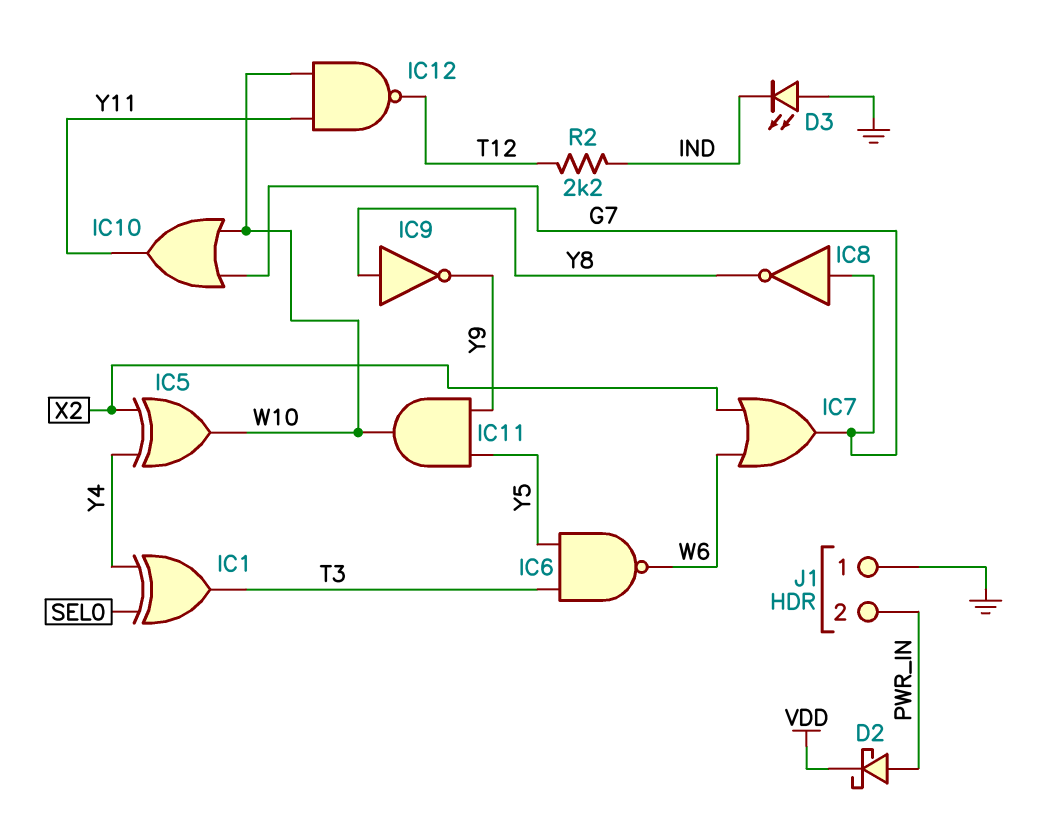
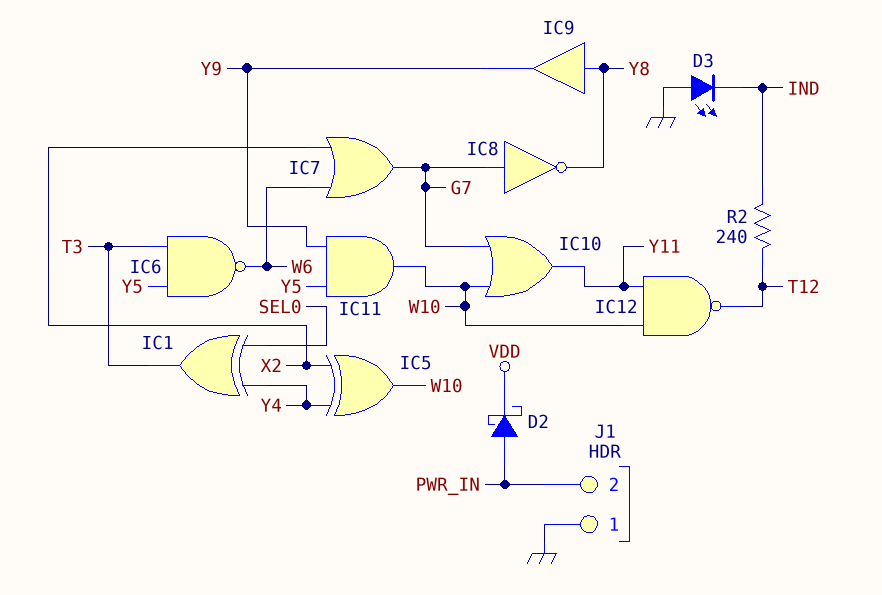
IC9: NOT (in Y8, out Y9) -> buffer (in Y8, out Y9)
R2: 2.2k (IND, T12) -> 240 (IND, T12)

